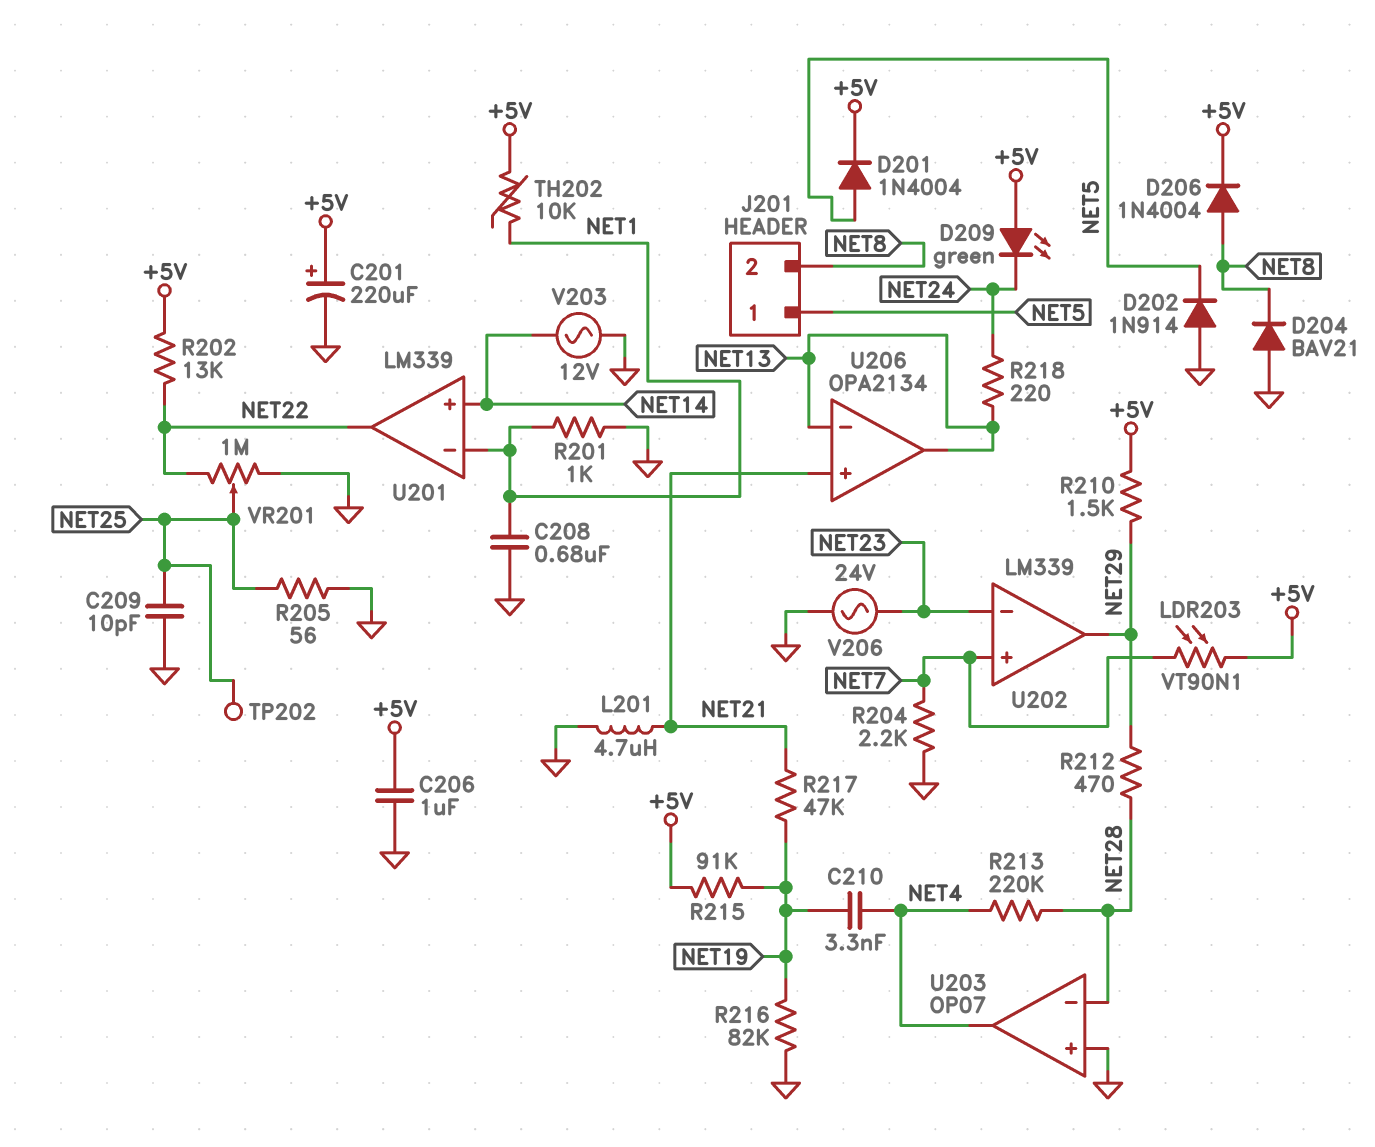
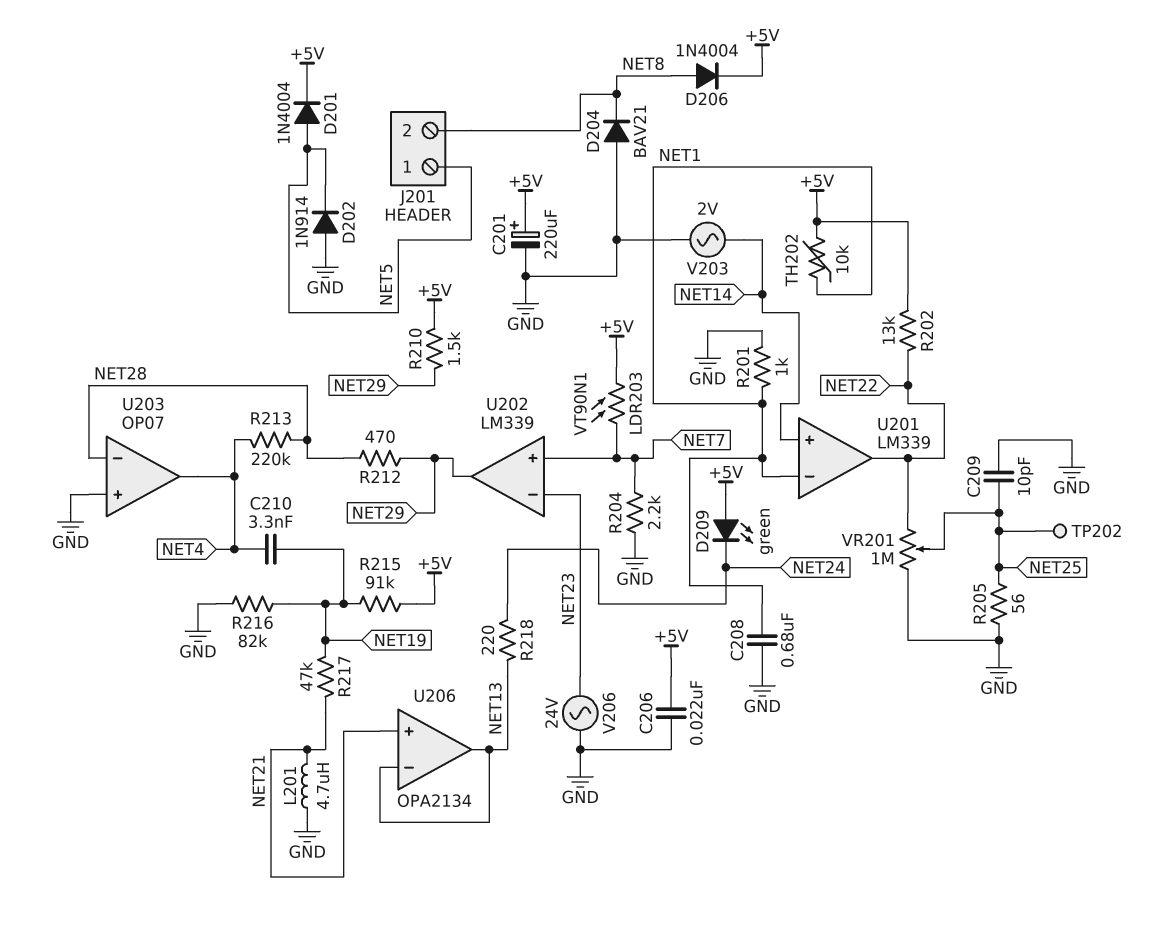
C206: 1uF (+5V, GND) -> 22nF (+5V, GND)
V203: AC 12V (GND, NET14) -> AC 2V (GND, NET14)

